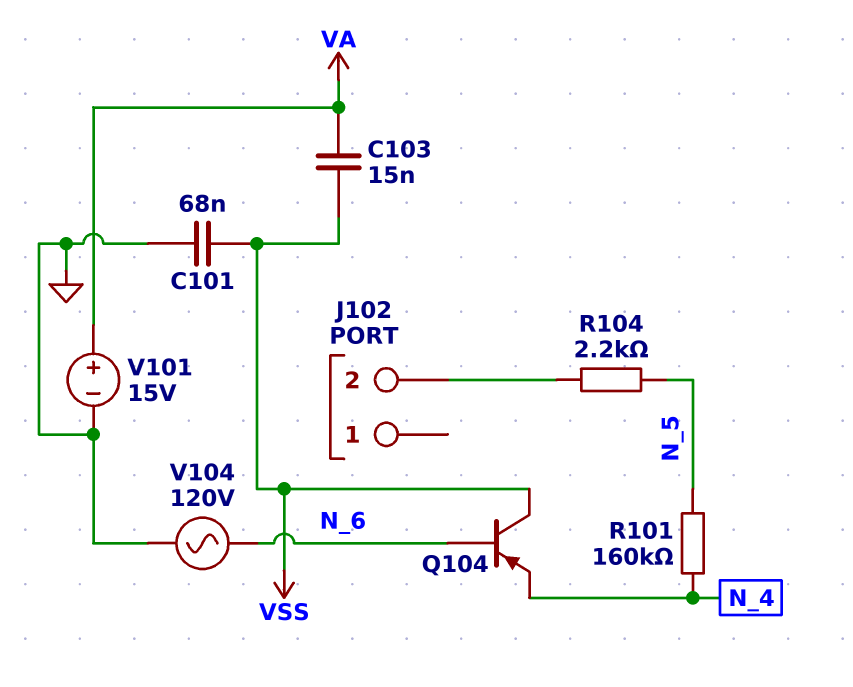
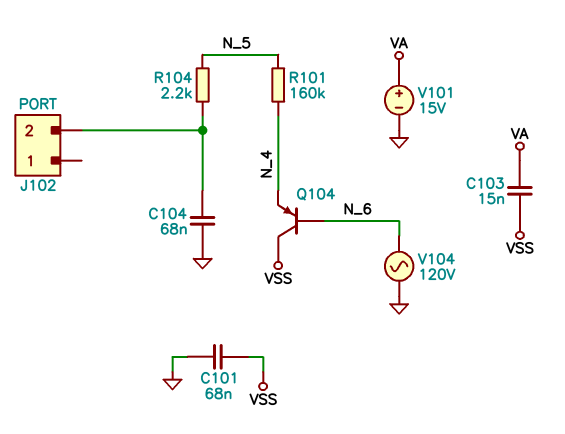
C104: none -> 68nF (GND, J102/2)

